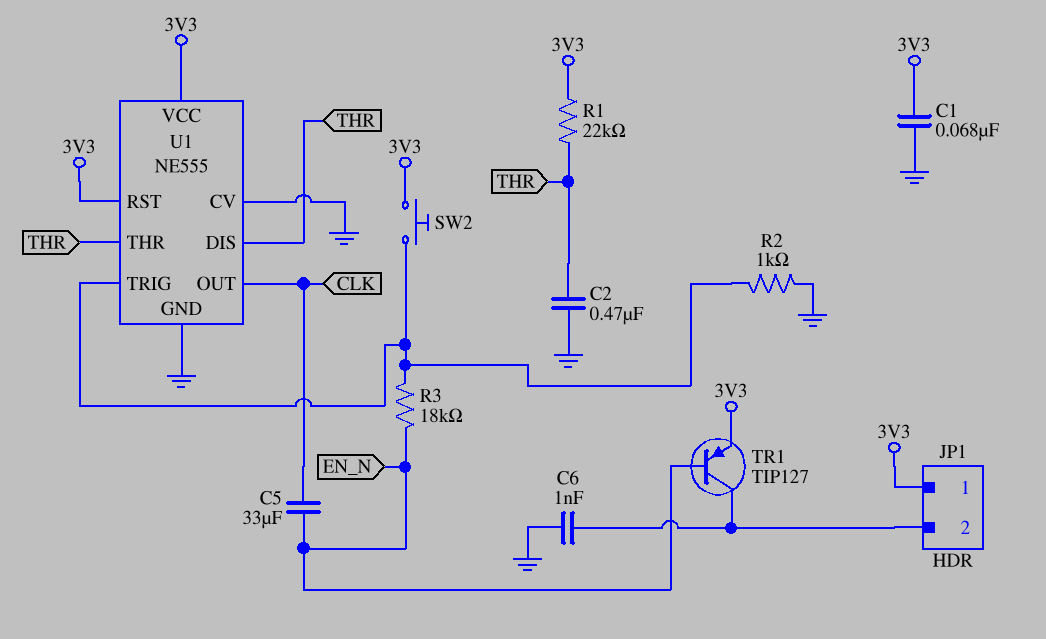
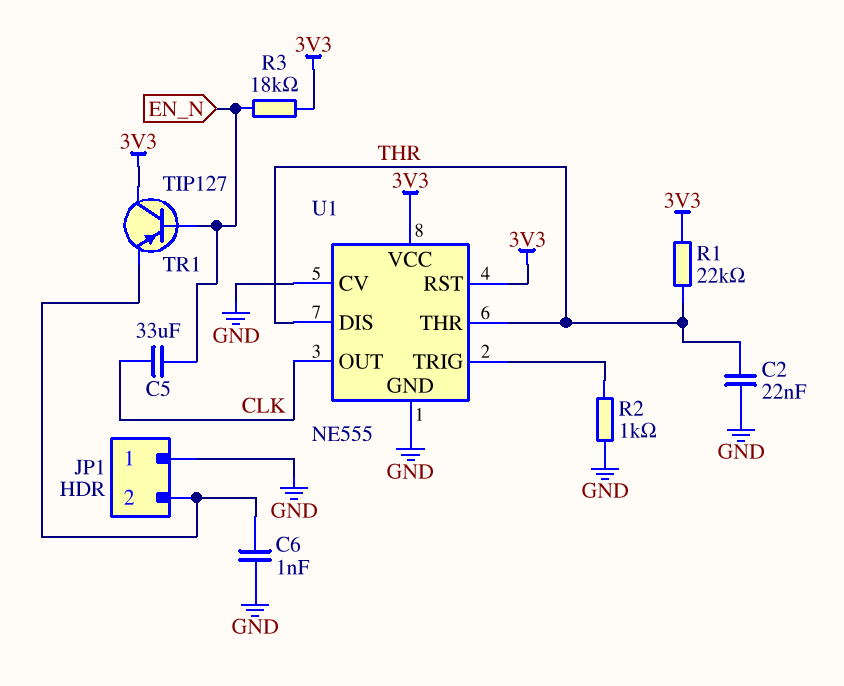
C1: 68nF (3V3, GND) -> none
C2: 470nF (GND, THR) -> 22nF (GND, THR)
JP1 pin 1: 3V3 -> GND
R3: 18k (EN_N, U1/TRIG) -> 18k (3V3, EN_N)
SW2: button (3V3, U1/TRIG) -> none
TR1: PNP TIP127 (B EN_N, C JP1/2, E 3V3) -> PNP TIP127 (B EN_N, C 3V3, E JP1/2)

